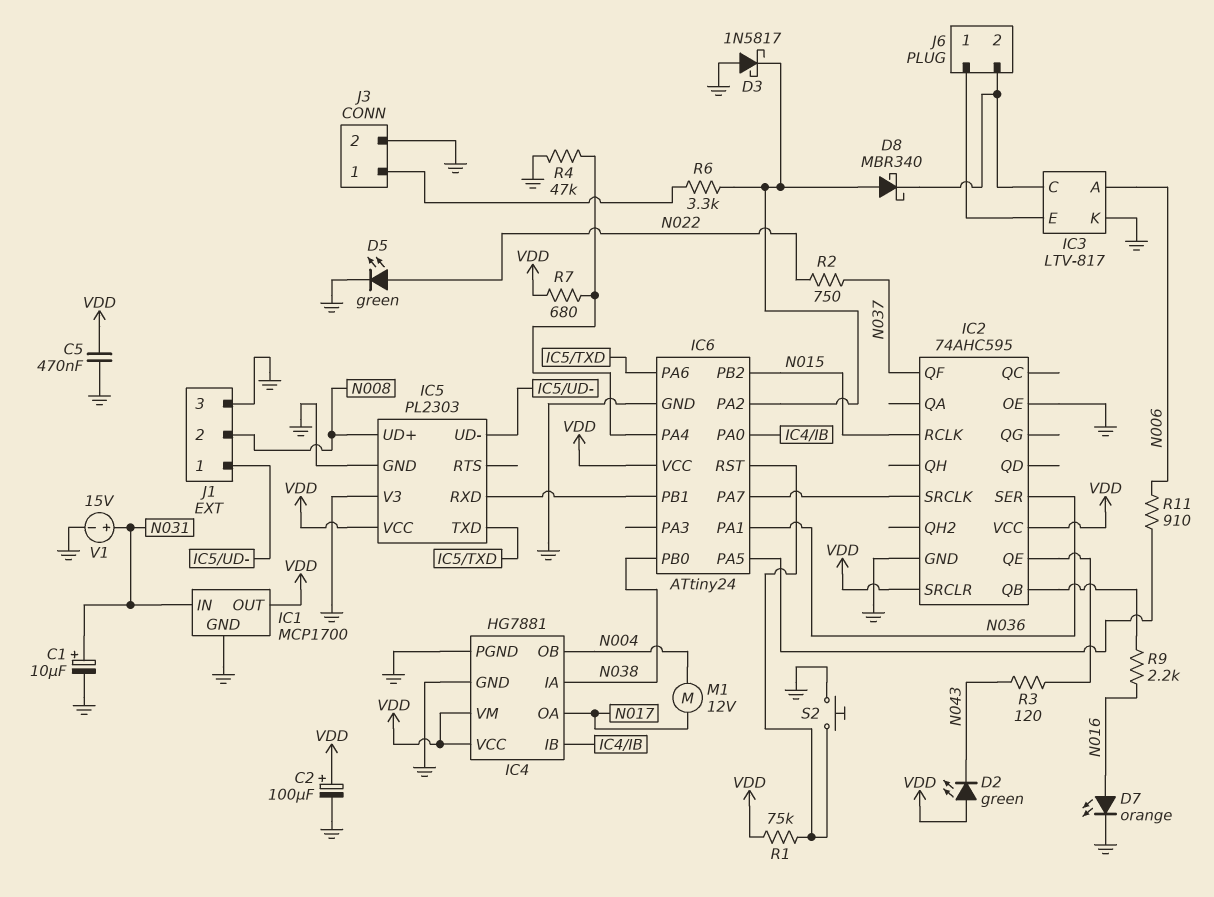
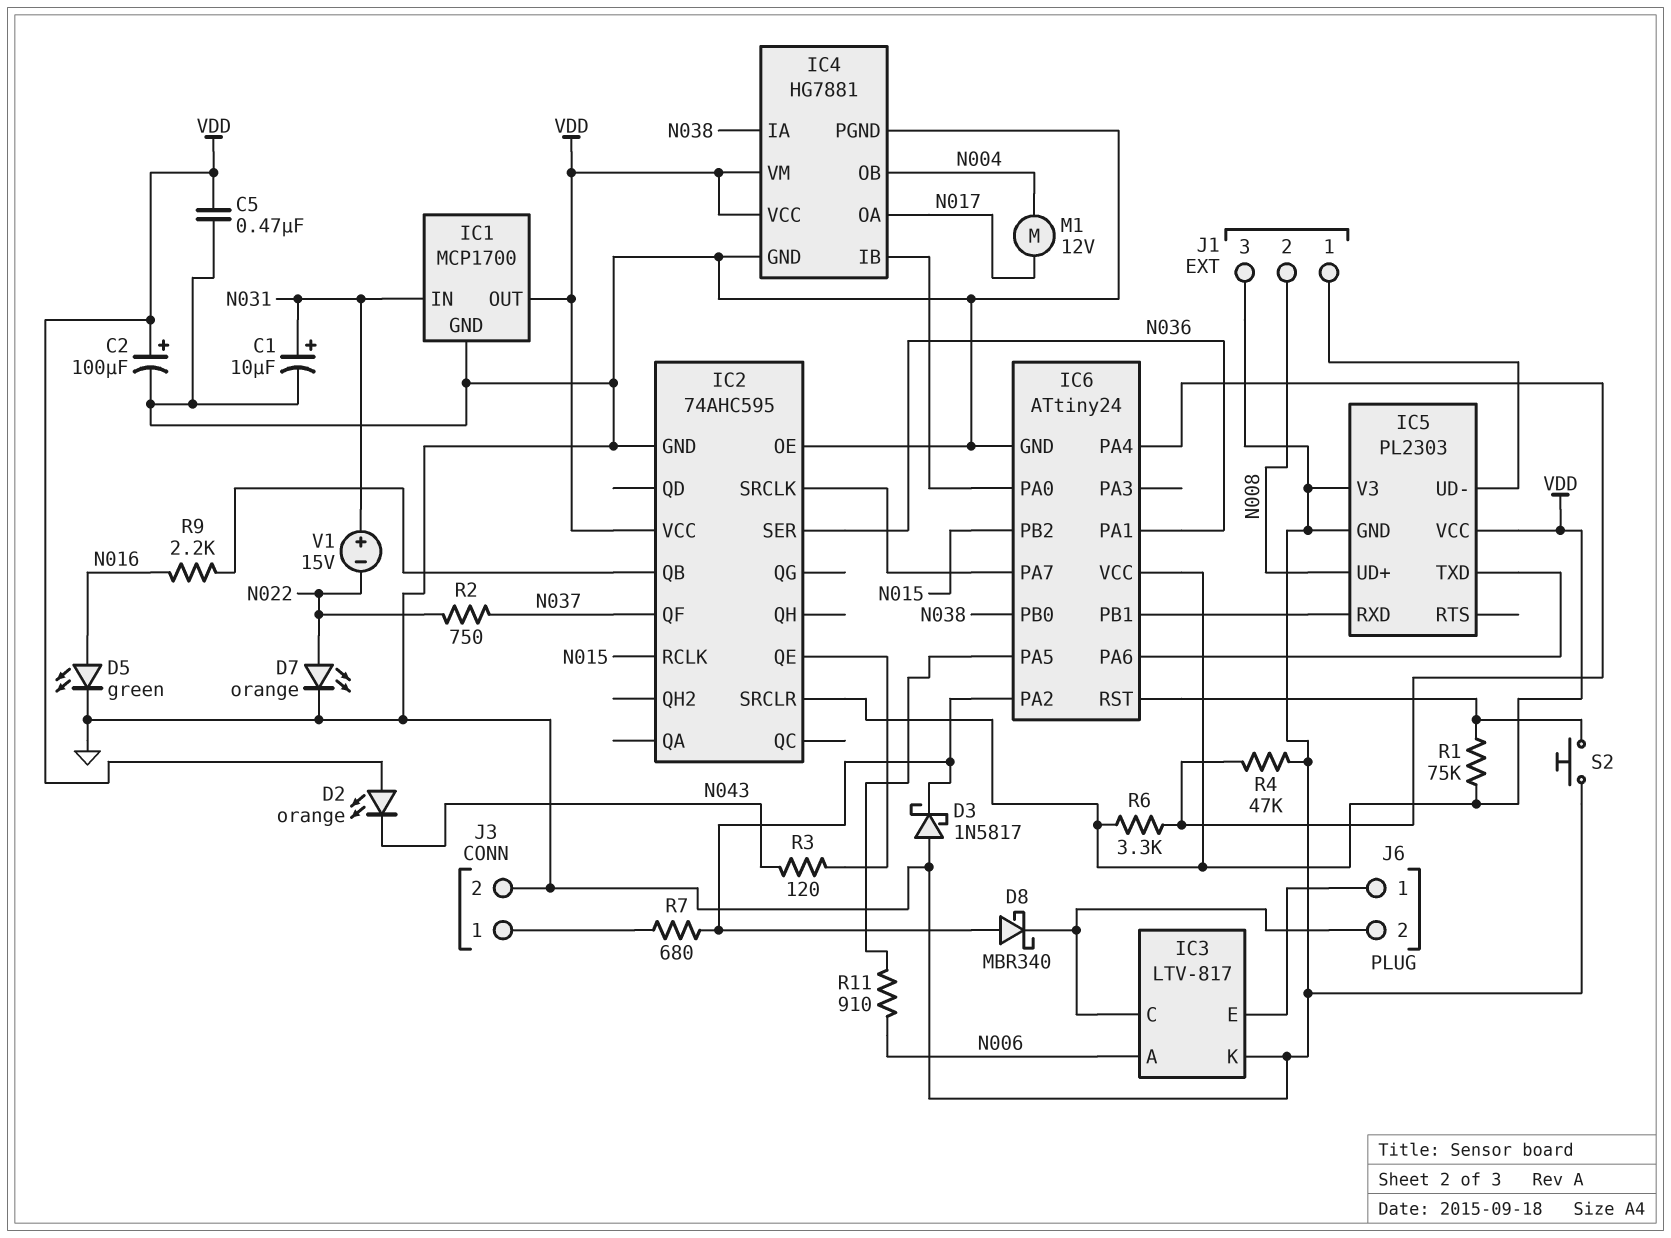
D2: LED green (A VDD, K N043) -> LED orange (A VDD, K N043)
D5: LED green (A N022, K GND) -> LED green (A N016, K GND)
D7: LED orange (A N016, K GND) -> LED orange (A N022, K GND)
R6: 3.3k (IC6/PA2, J3/1) -> 3.3k (IC6/PA4, VDD)
R7: 680 (IC6/PA4, VDD) -> 680 (IC6/PA2, J3/1)
V1: 15V (plus N031, minus GND) -> 15V (plus N031, minus N022)

